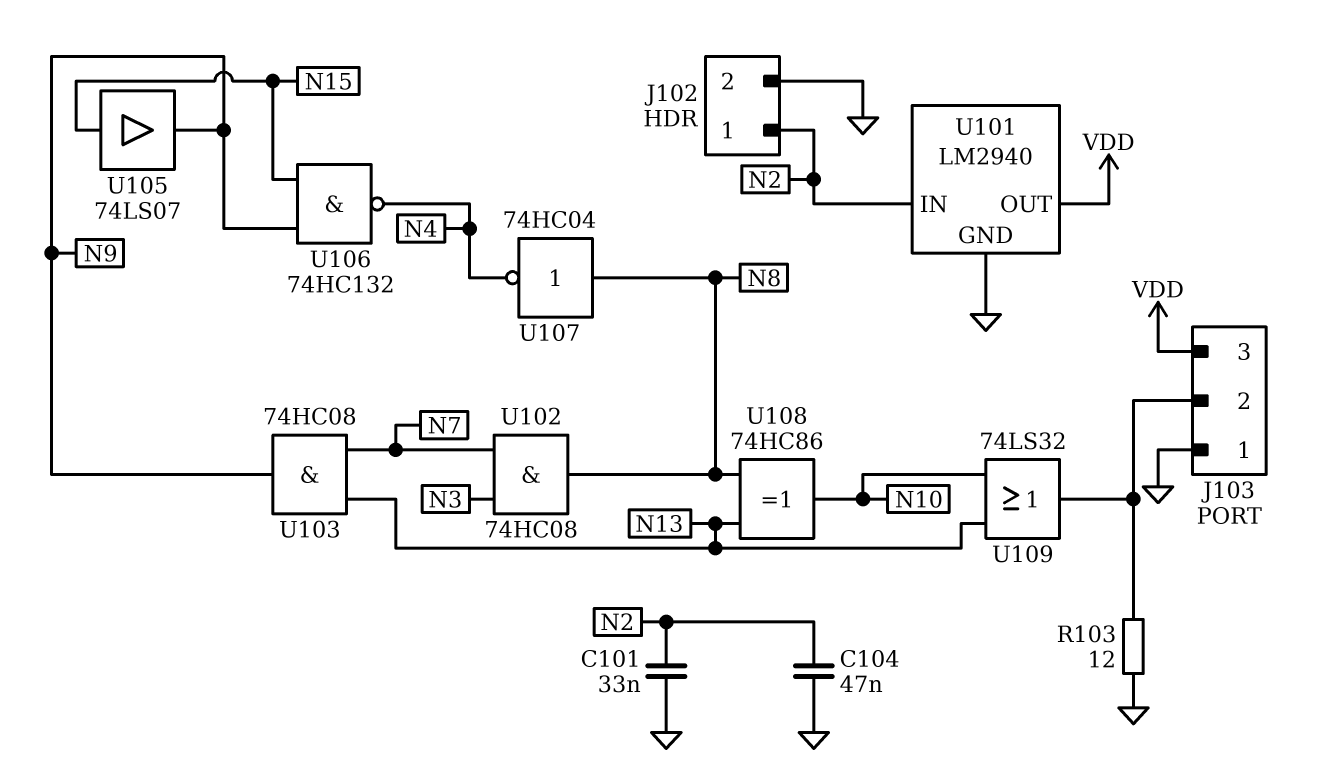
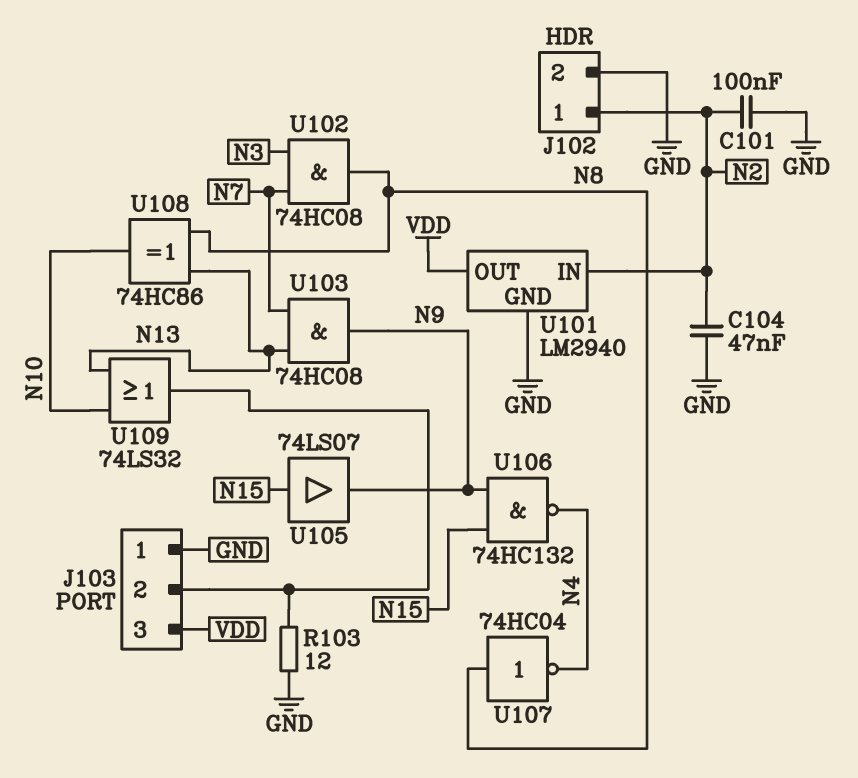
C101: 33nF (GND, N2) -> 100nF (GND, N2)

